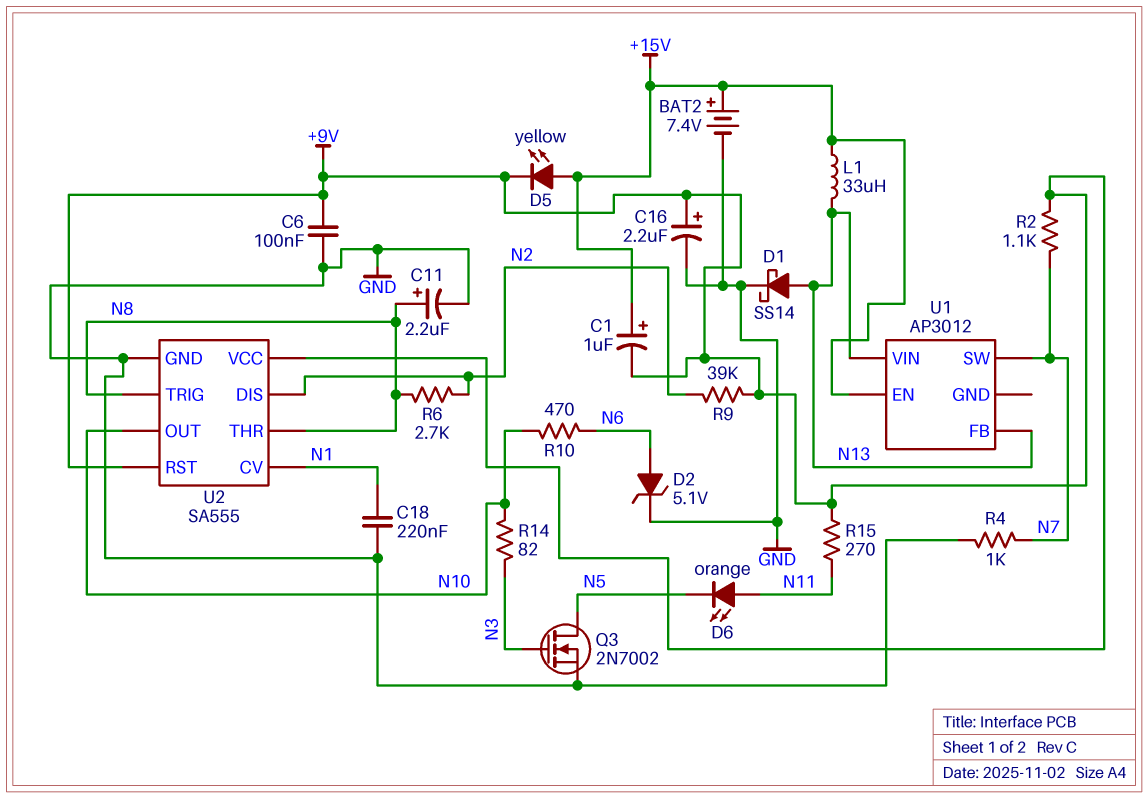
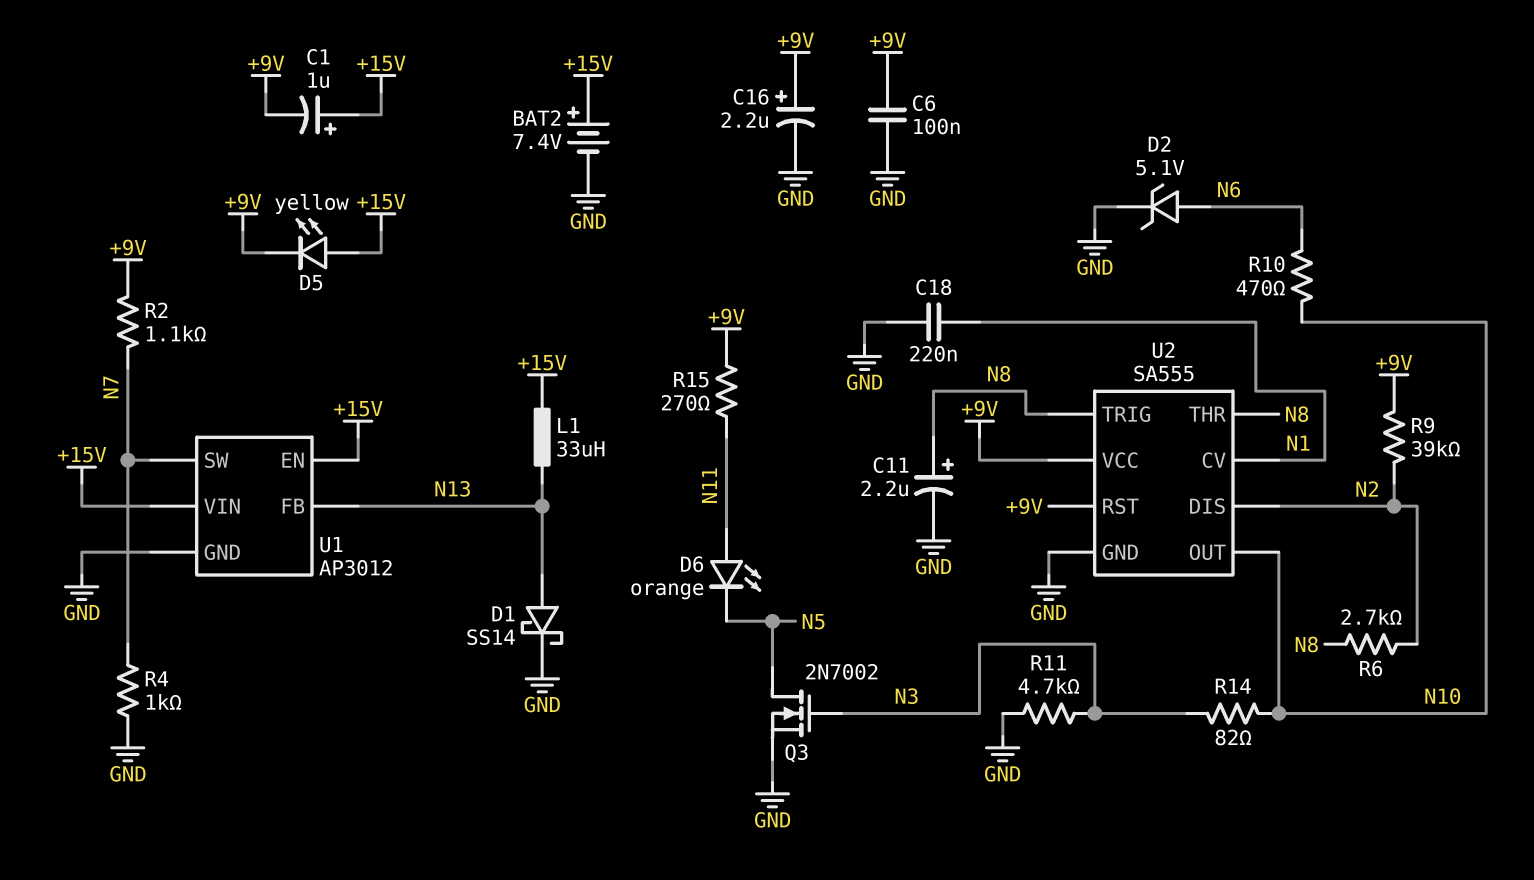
R11: none -> 4.7k (GND, N3)
U1 pin GND: none -> GND
U1 pin VIN: N13 -> +15V

